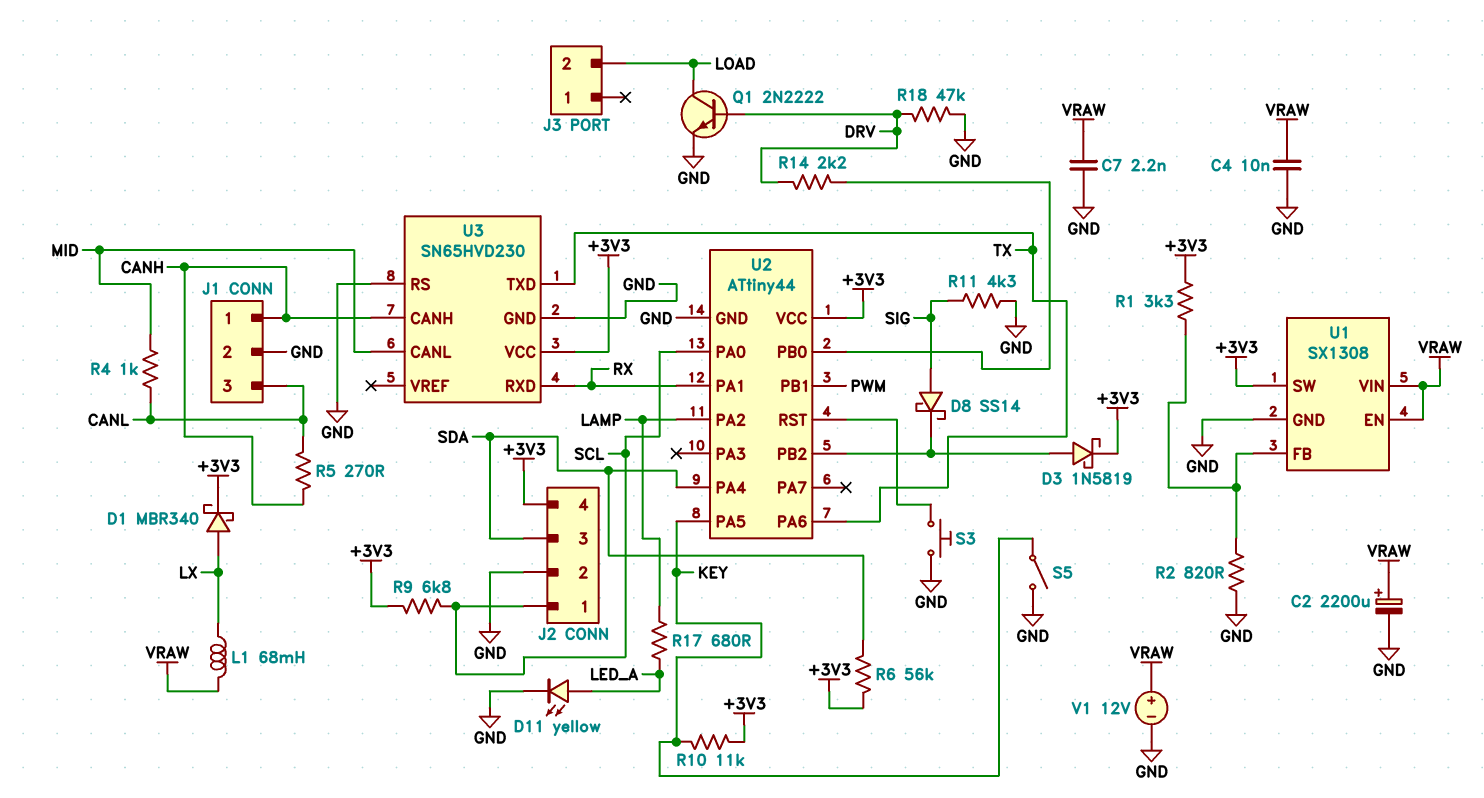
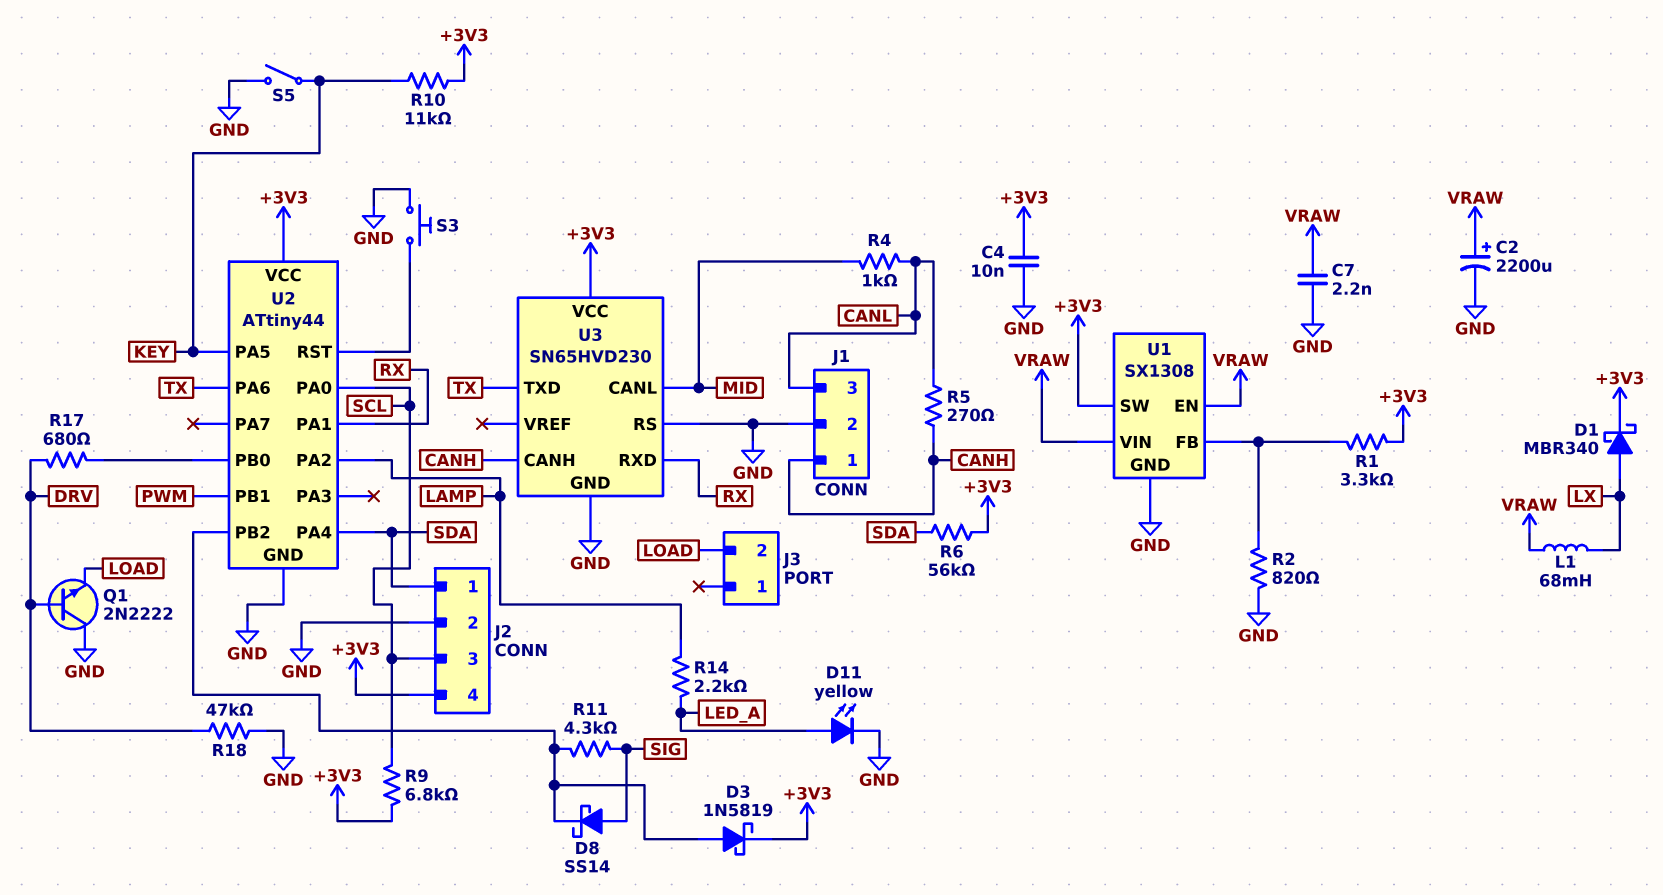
C4: 10nF (GND, VRAW) -> 10nF (+3V3, GND)
J2 pin 1: SCL -> SDA
J2 pin 3: SDA -> SCL
Q1: NPN 2N2222 (B DRV, C LOAD, E GND) -> NPN 2N2222 (B DRV, C GND, E LOAD)
R11: 4.3k (GND, SIG) -> 4.3k (SIG, U2/PB2)
R14: 2.2k (DRV, U2/PB0) -> 2.2k (LAMP, LED_A)
R17: 680 (LAMP, LED_A) -> 680 (DRV, U2/PB0)
V1: 12V (plus VRAW, minus GND) -> none

